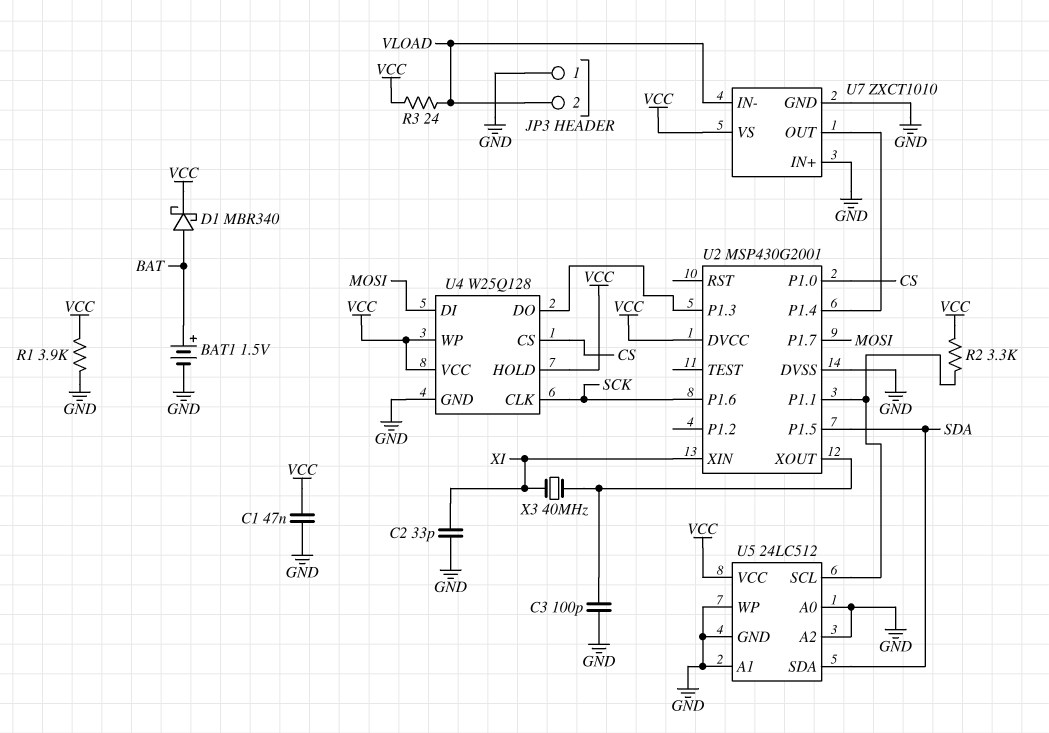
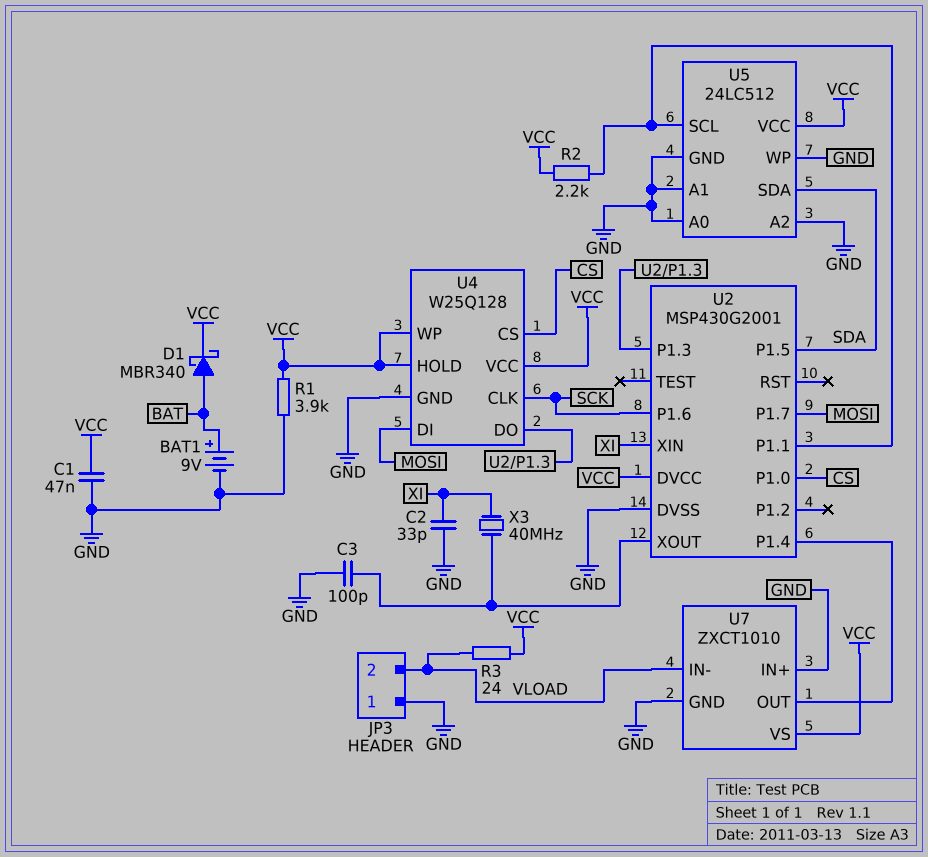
BAT1: 1.5V (plus BAT, minus GND) -> 9V (plus BAT, minus GND)
R2: 3.3k (U2/P1.1, VCC) -> 2.2k (U2/P1.1, VCC)

